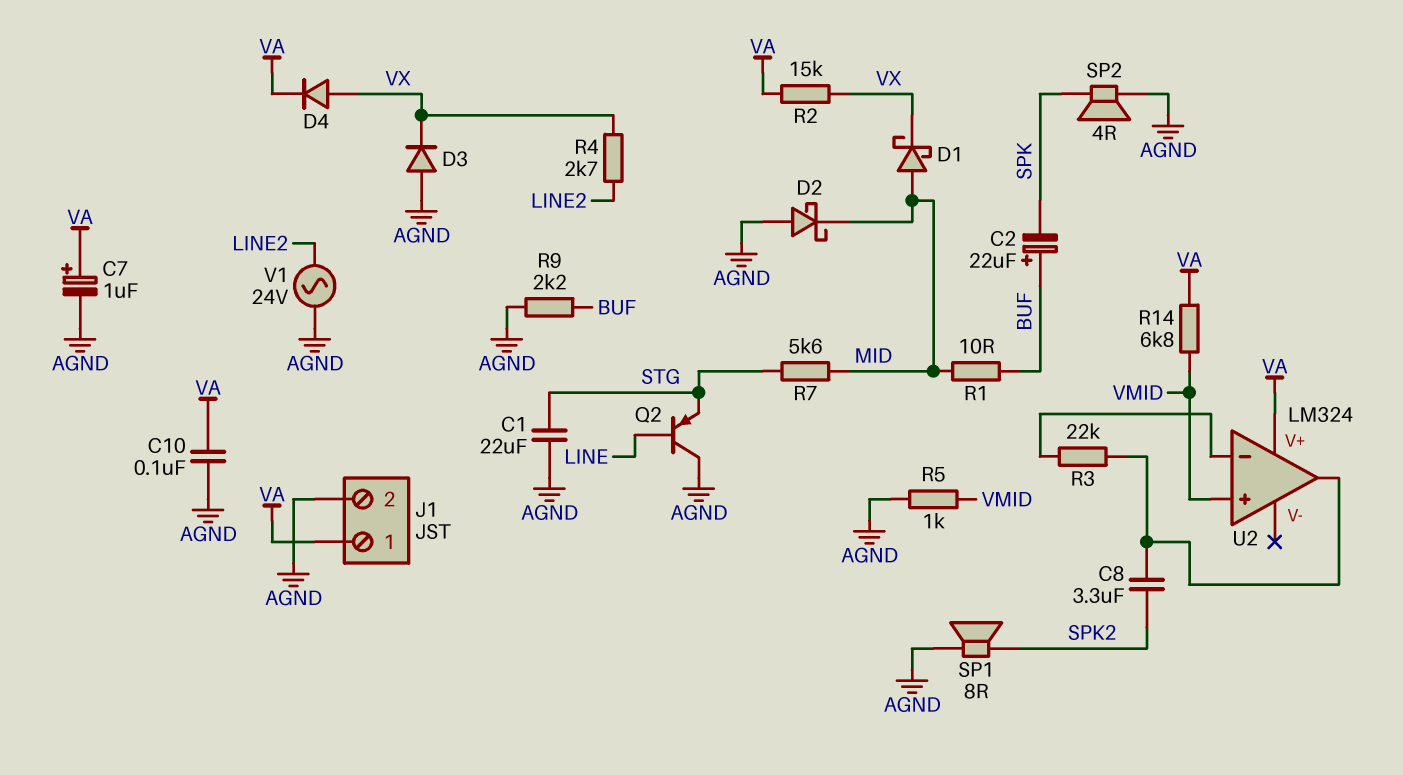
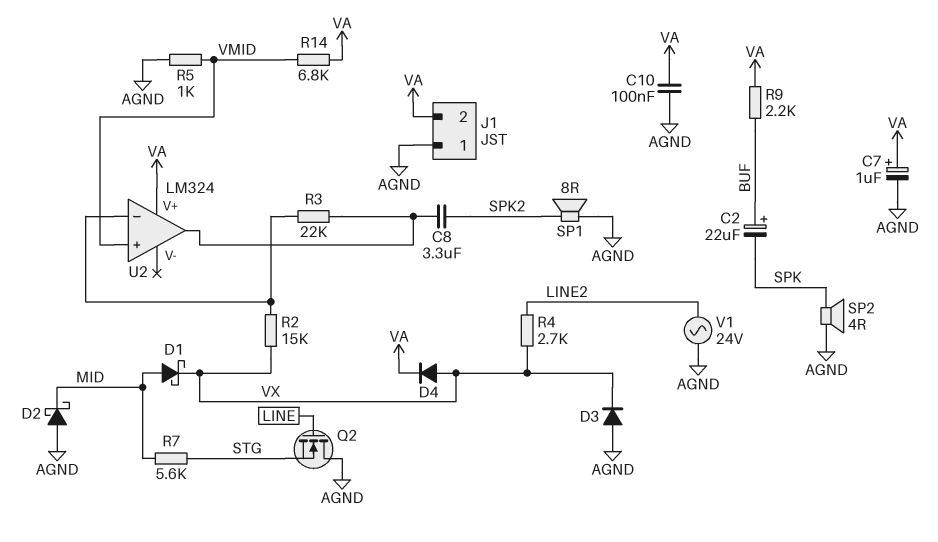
C1: 22uF (AGND, STG) -> none
J1 pin 1: VA -> AGND
J1 pin 2: AGND -> VA
Q2: PNP (B LINE, C AGND, E STG) -> NMOS (G LINE, D AGND, S STG)
R1: 10 (BUF, MID) -> none
R2: 15k (VA, VX) -> 15k (U2/in-, VX)
R9: 2.2k (AGND, BUF) -> 2.2k (BUF, VA)

